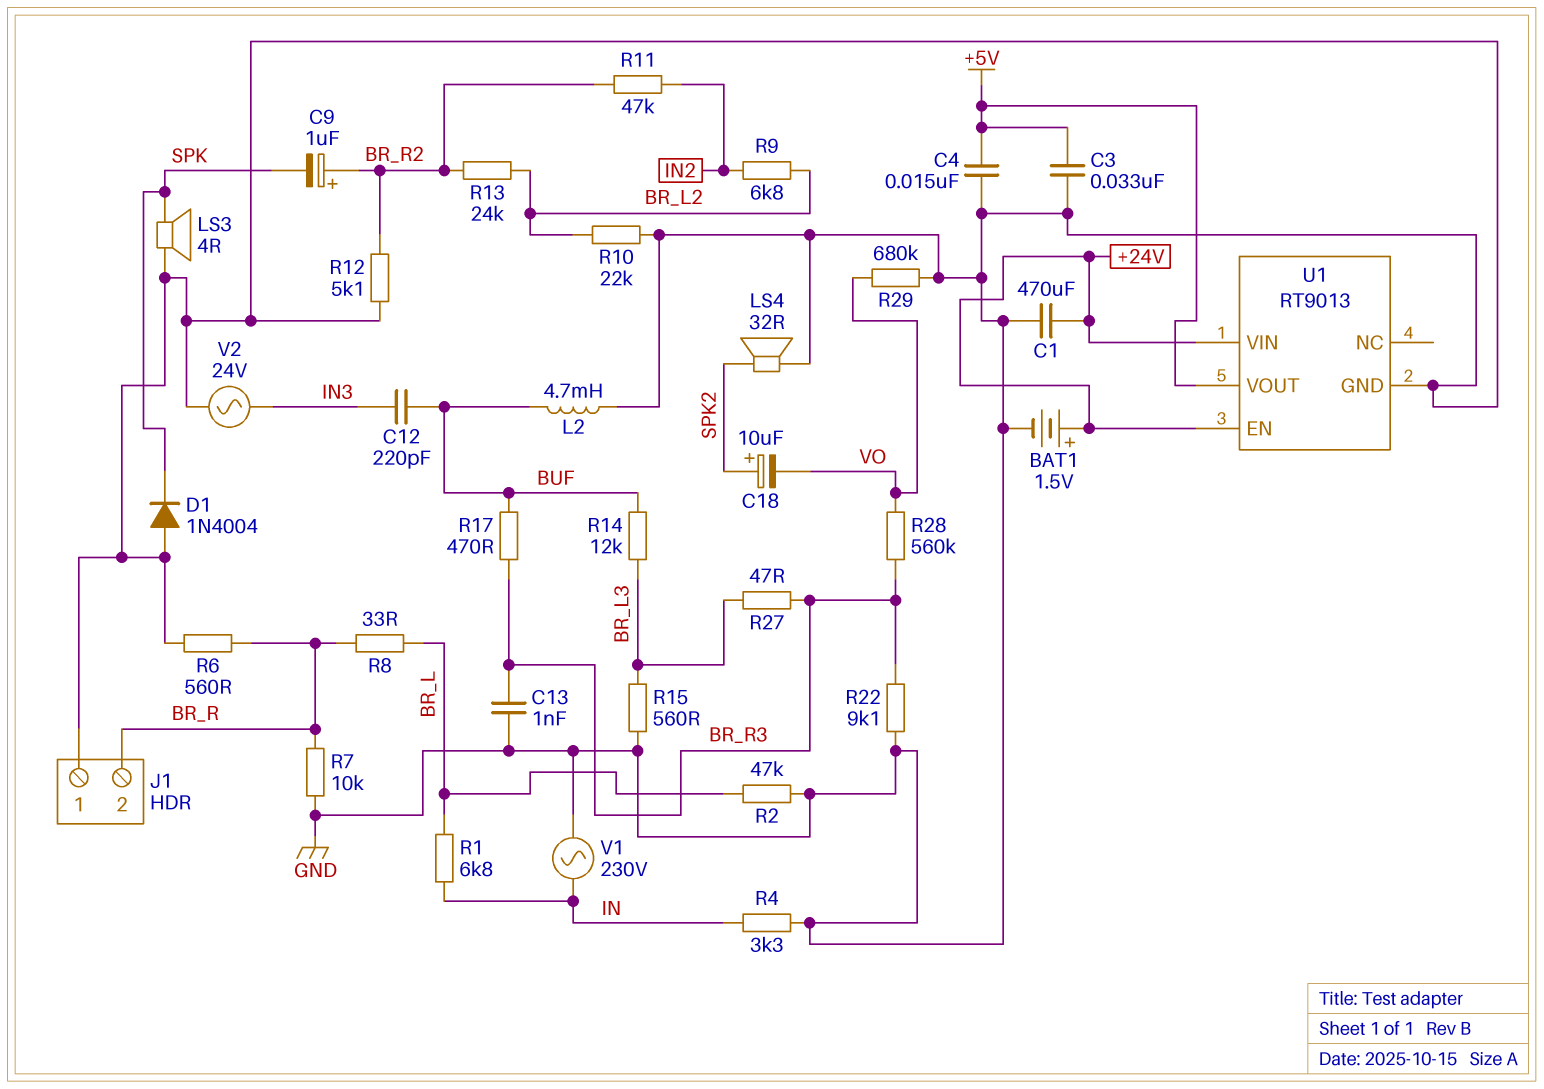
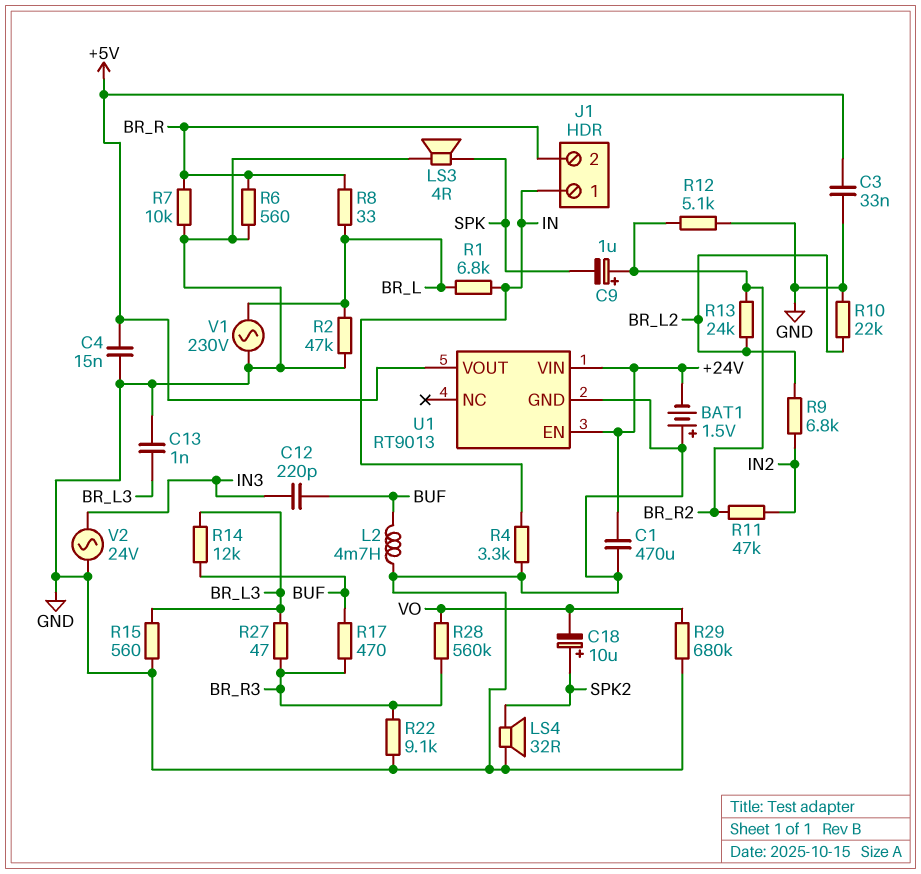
BAT1: 1.5V (plus +24V, minus GND) -> 1.5V (plus GND, minus +24V)
C13: 1nF (BR_R3, GND) -> 1nF (BR_L3, GND)
D1: diode 1N4004 (A GND, K SPK) -> none
J1 pin 1: GND -> IN
V1: AC 230V (GND, IN) -> AC 230V (BR_L, GND)

